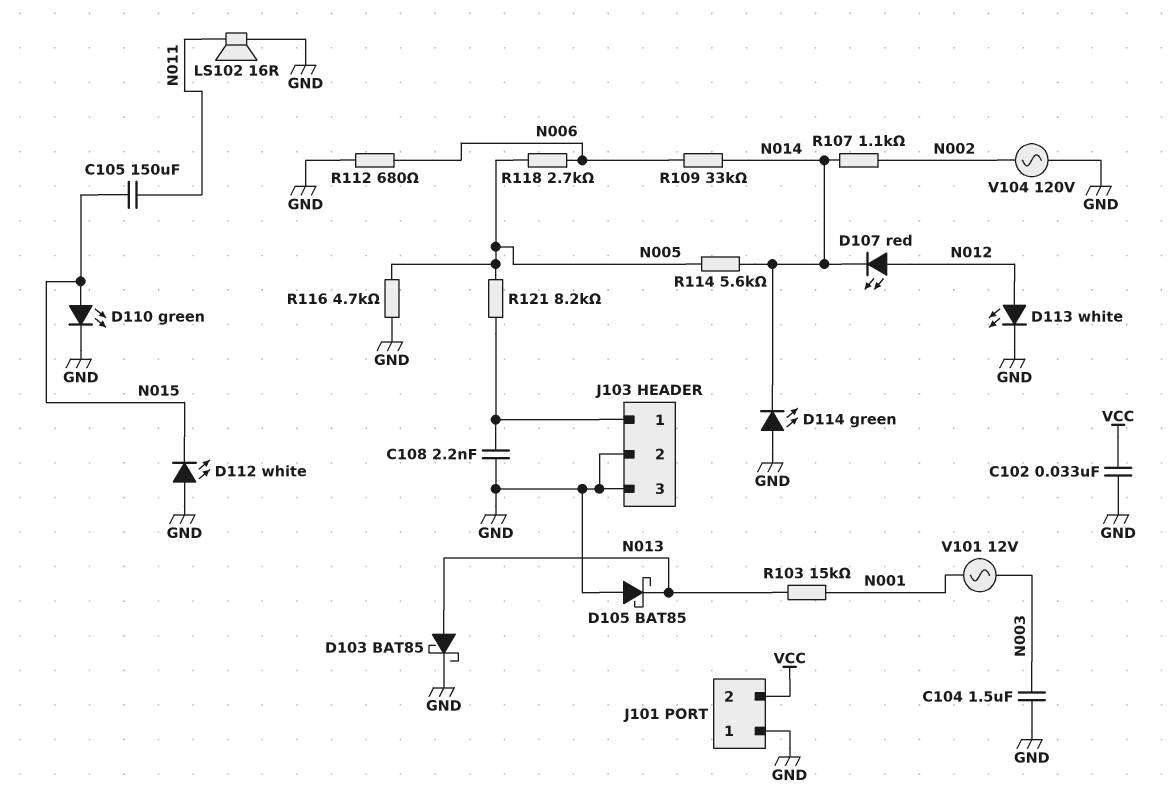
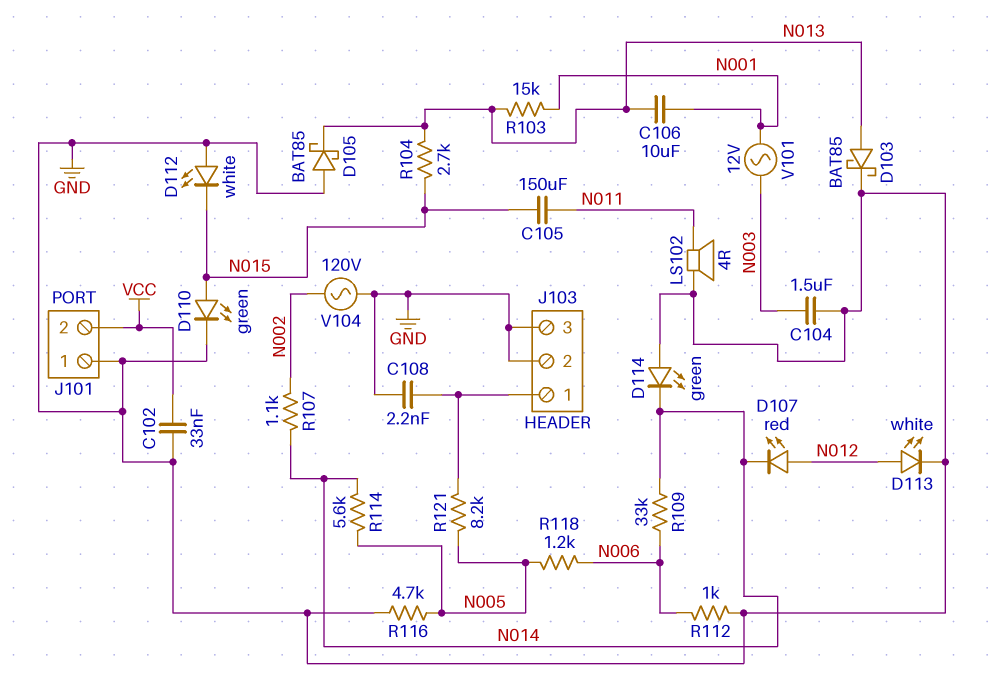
C106: none -> 10uF (N001, N013)
LS102: speaker 16R (GND, N011) -> speaker 4R (GND, N011)
R104: none -> 2.7k (N013, N015)
R112: 680 (GND, N006) -> 1k (GND, N006)
R118: 2.7k (N005, N006) -> 1.2k (N005, N006)

